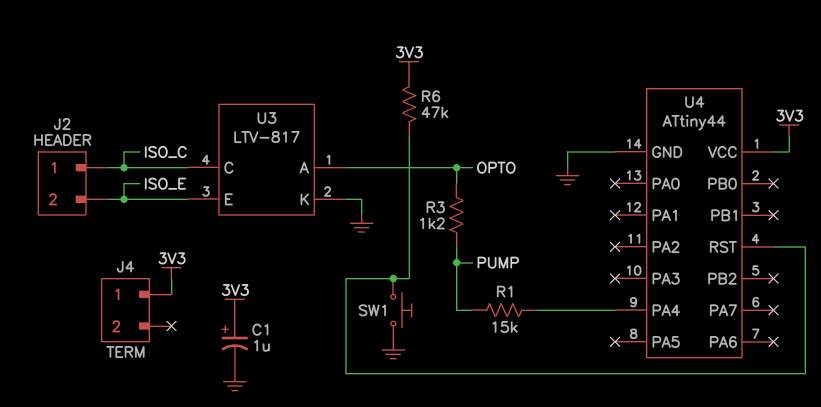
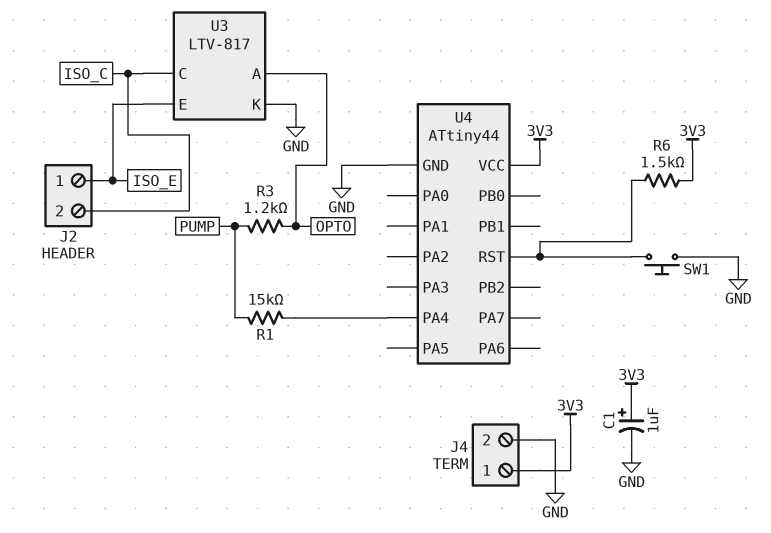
J2 pin 1: ISO_C -> ISO_E
J2 pin 2: ISO_E -> ISO_C
J4 pin 2: none -> GND
R6: 47k (3V3, U4/RST) -> 1.5k (3V3, U4/RST)

